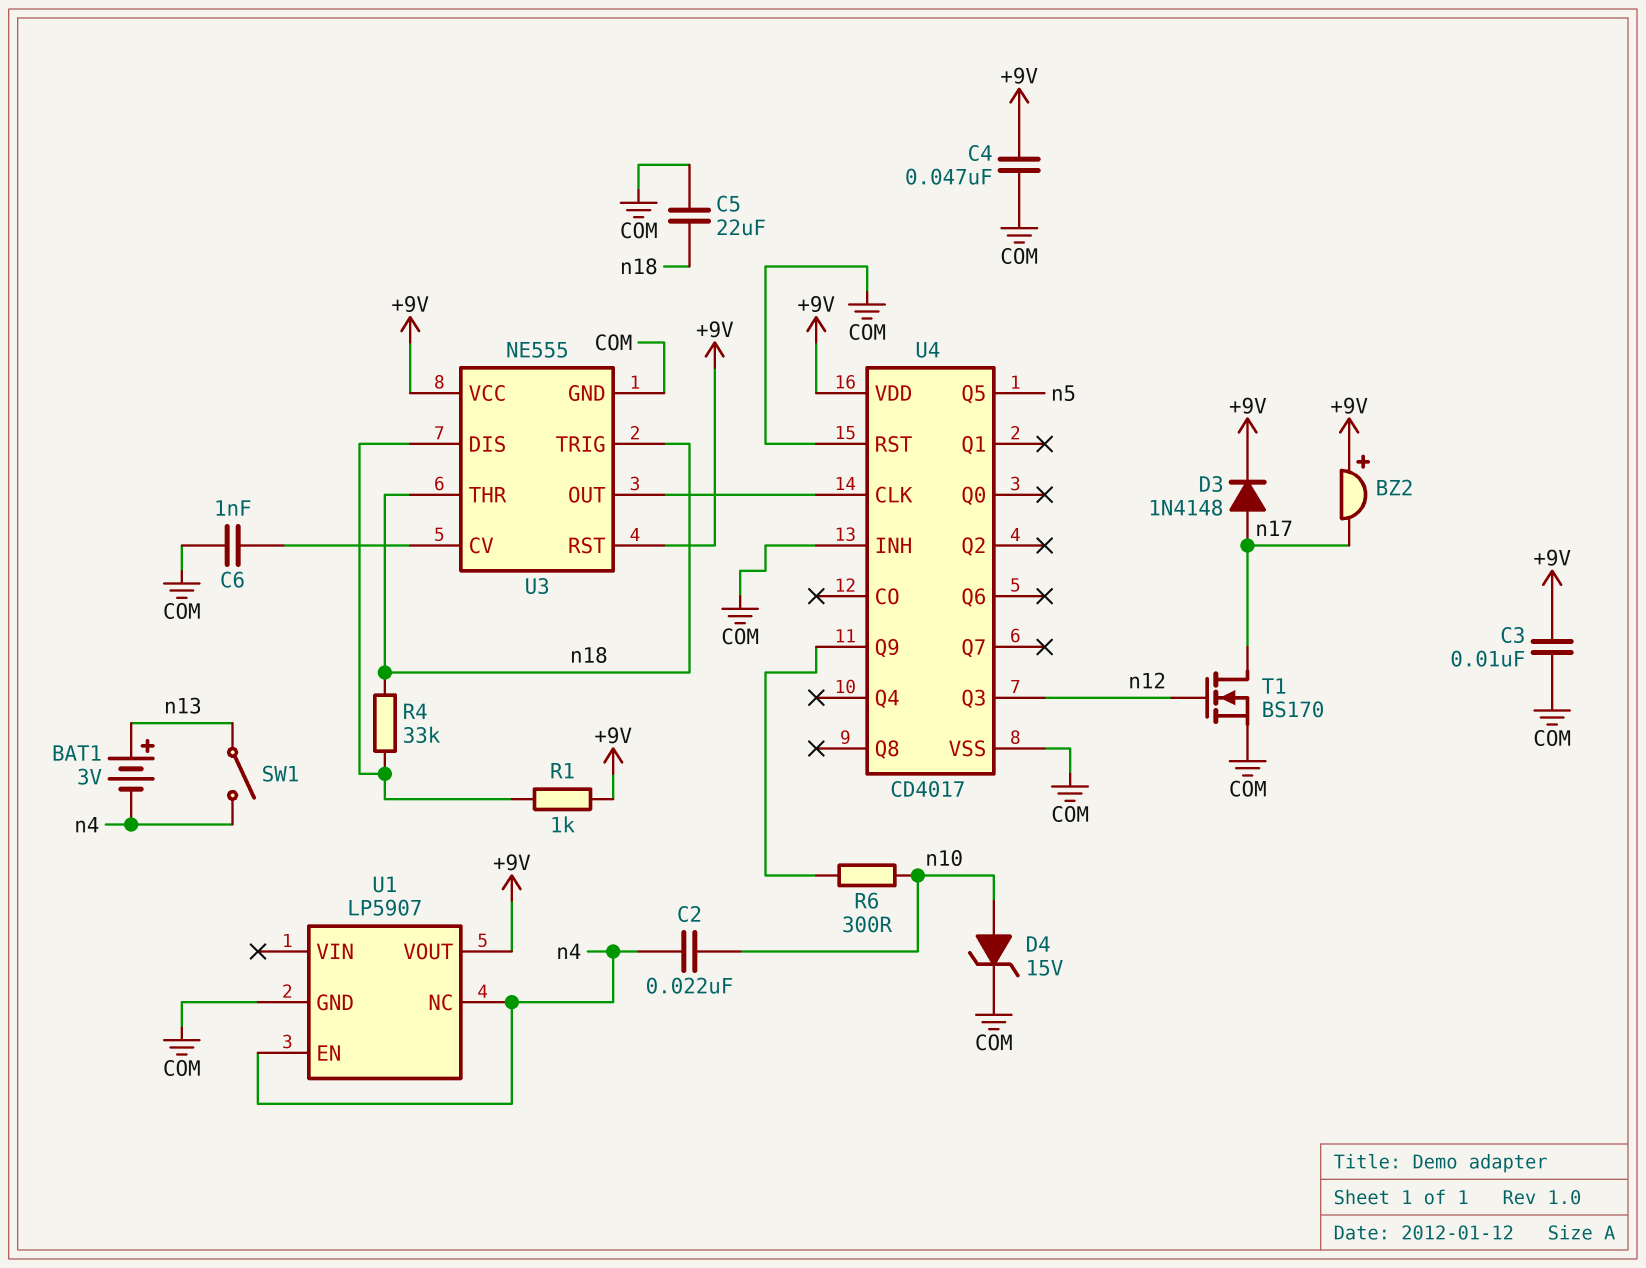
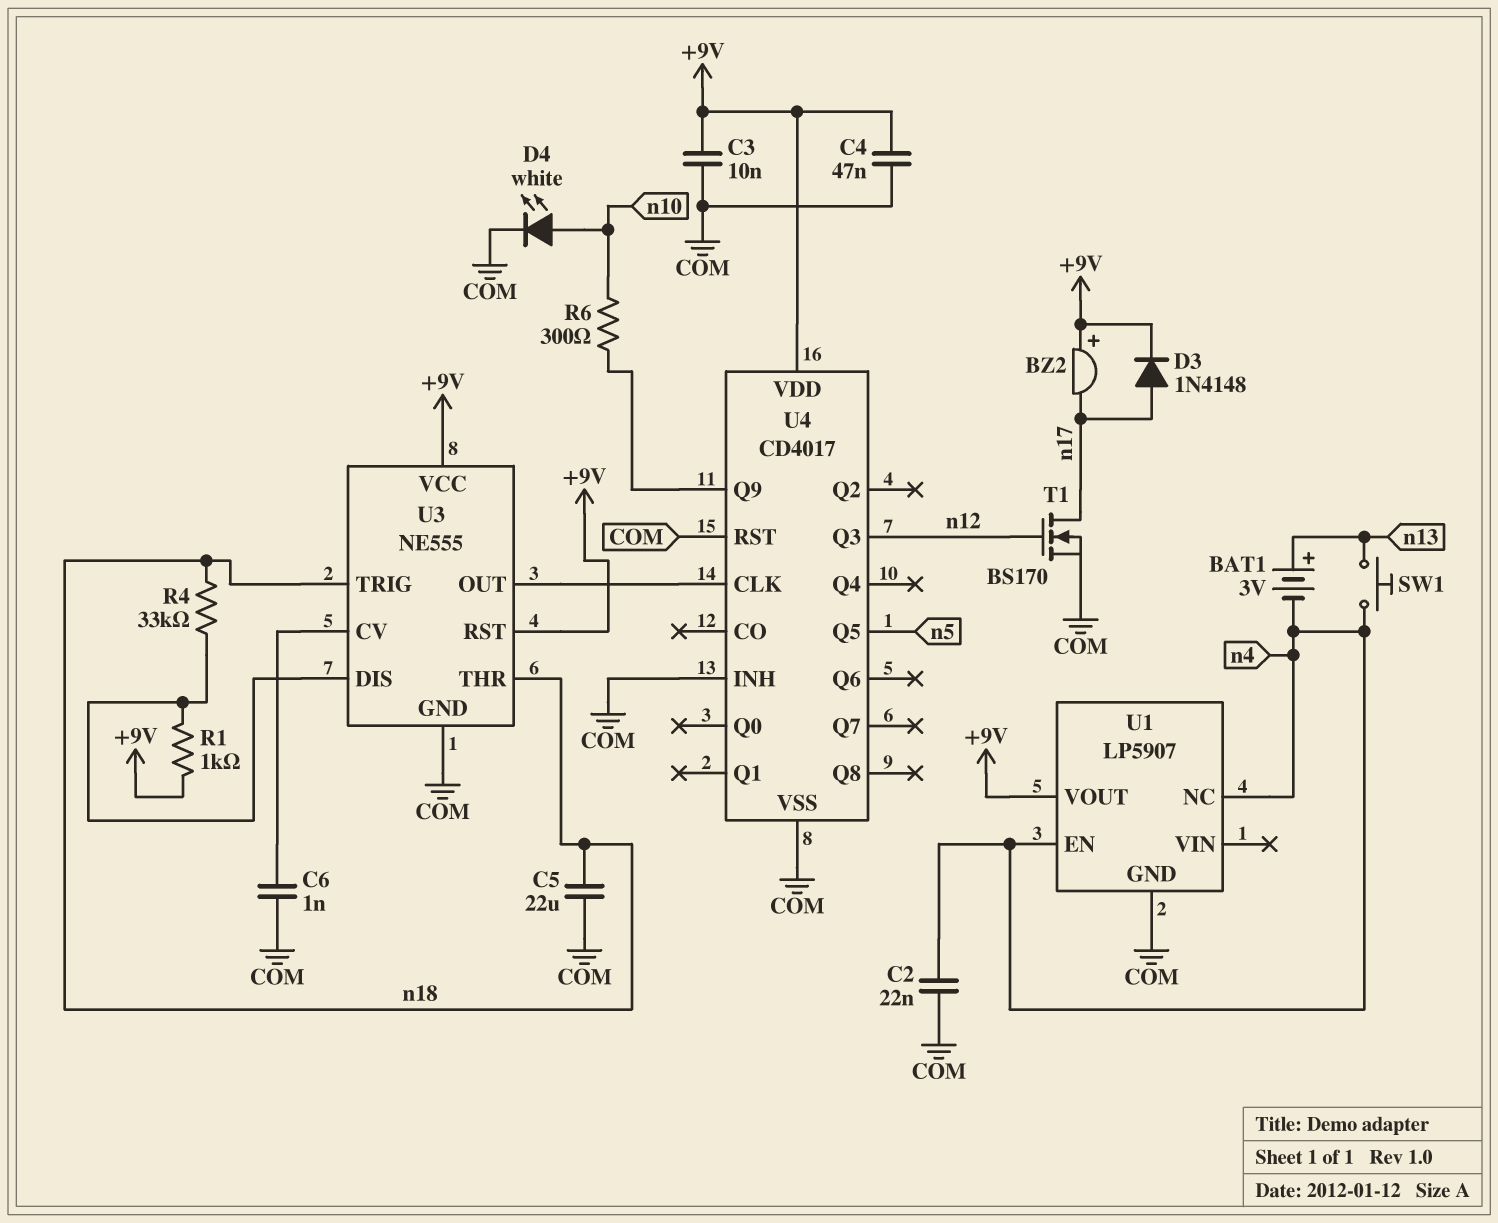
C2: 22nF (n4, n10) -> 22nF (COM, n4)
D4: zener 15V (A n10, K COM) -> LED white (A n10, K COM)
SW1: switch (n4, n13) -> button (n4, n13)

